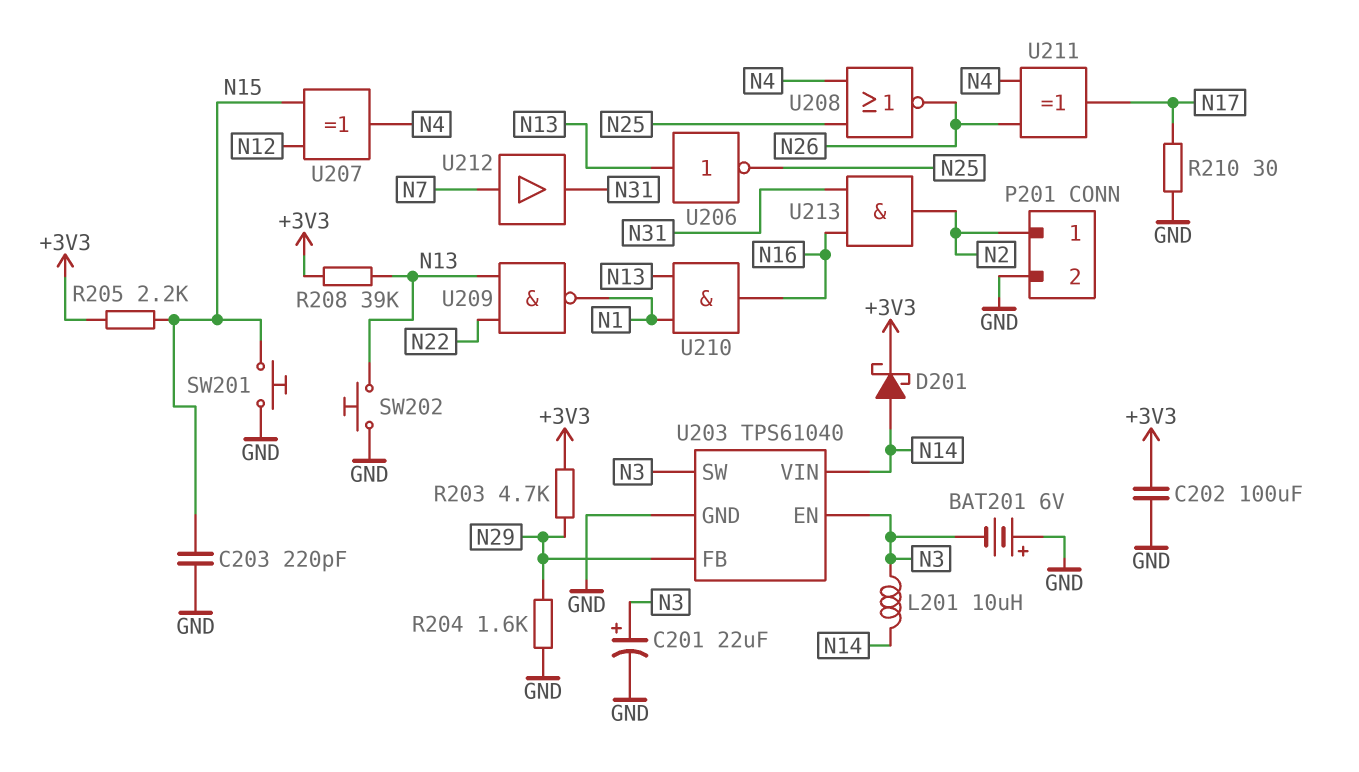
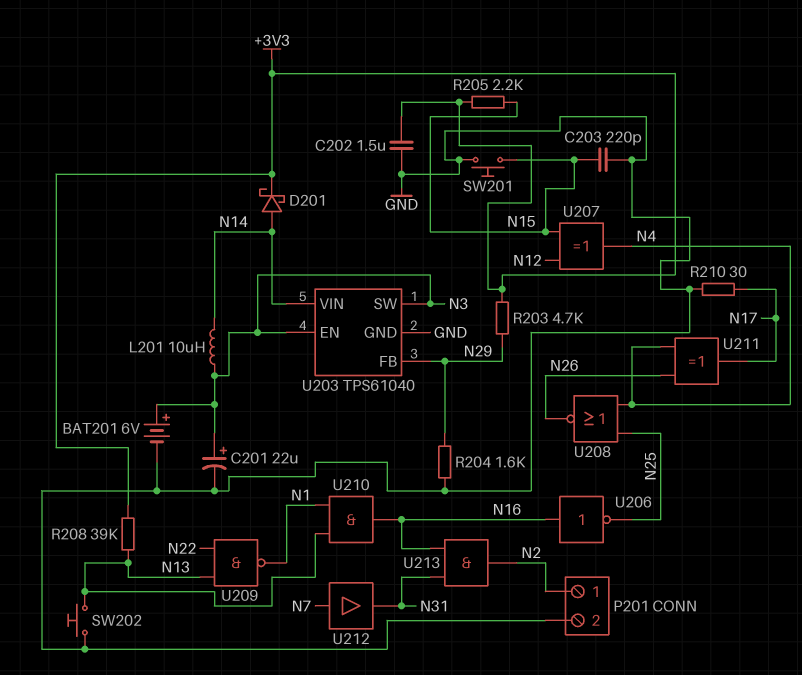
BAT201: 6V (plus GND, minus N3) -> 6V (plus N3, minus GND)
C202: 100uF (+3V3, GND) -> 1.5uF (+3V3, GND)
U206: NOT (in N13, out N25) -> NOT (in N16, out N25)

